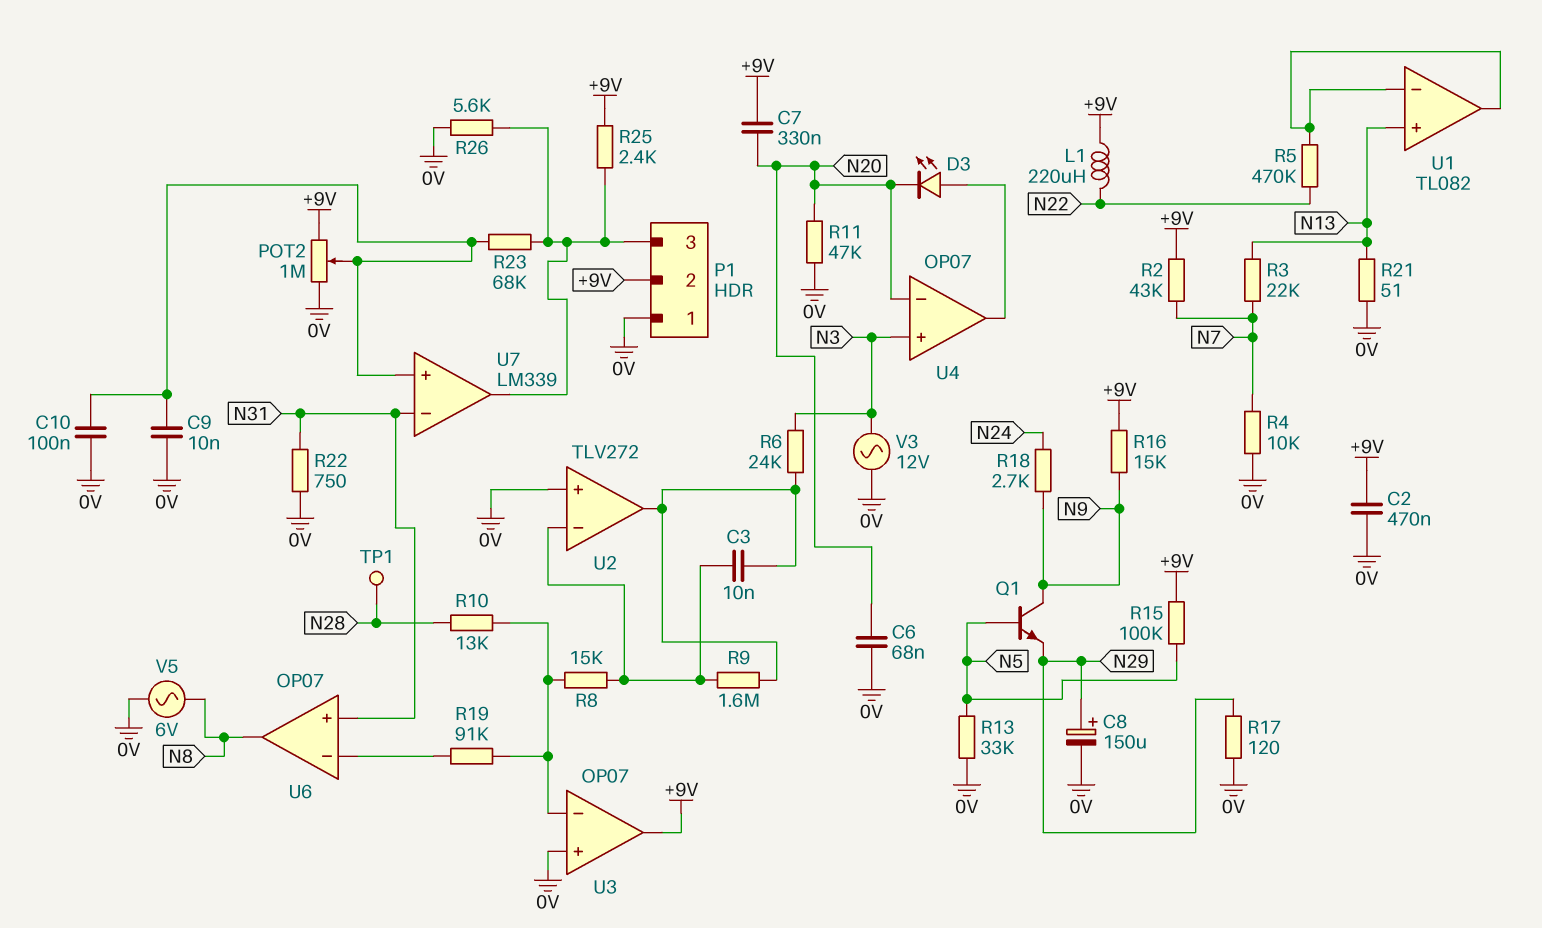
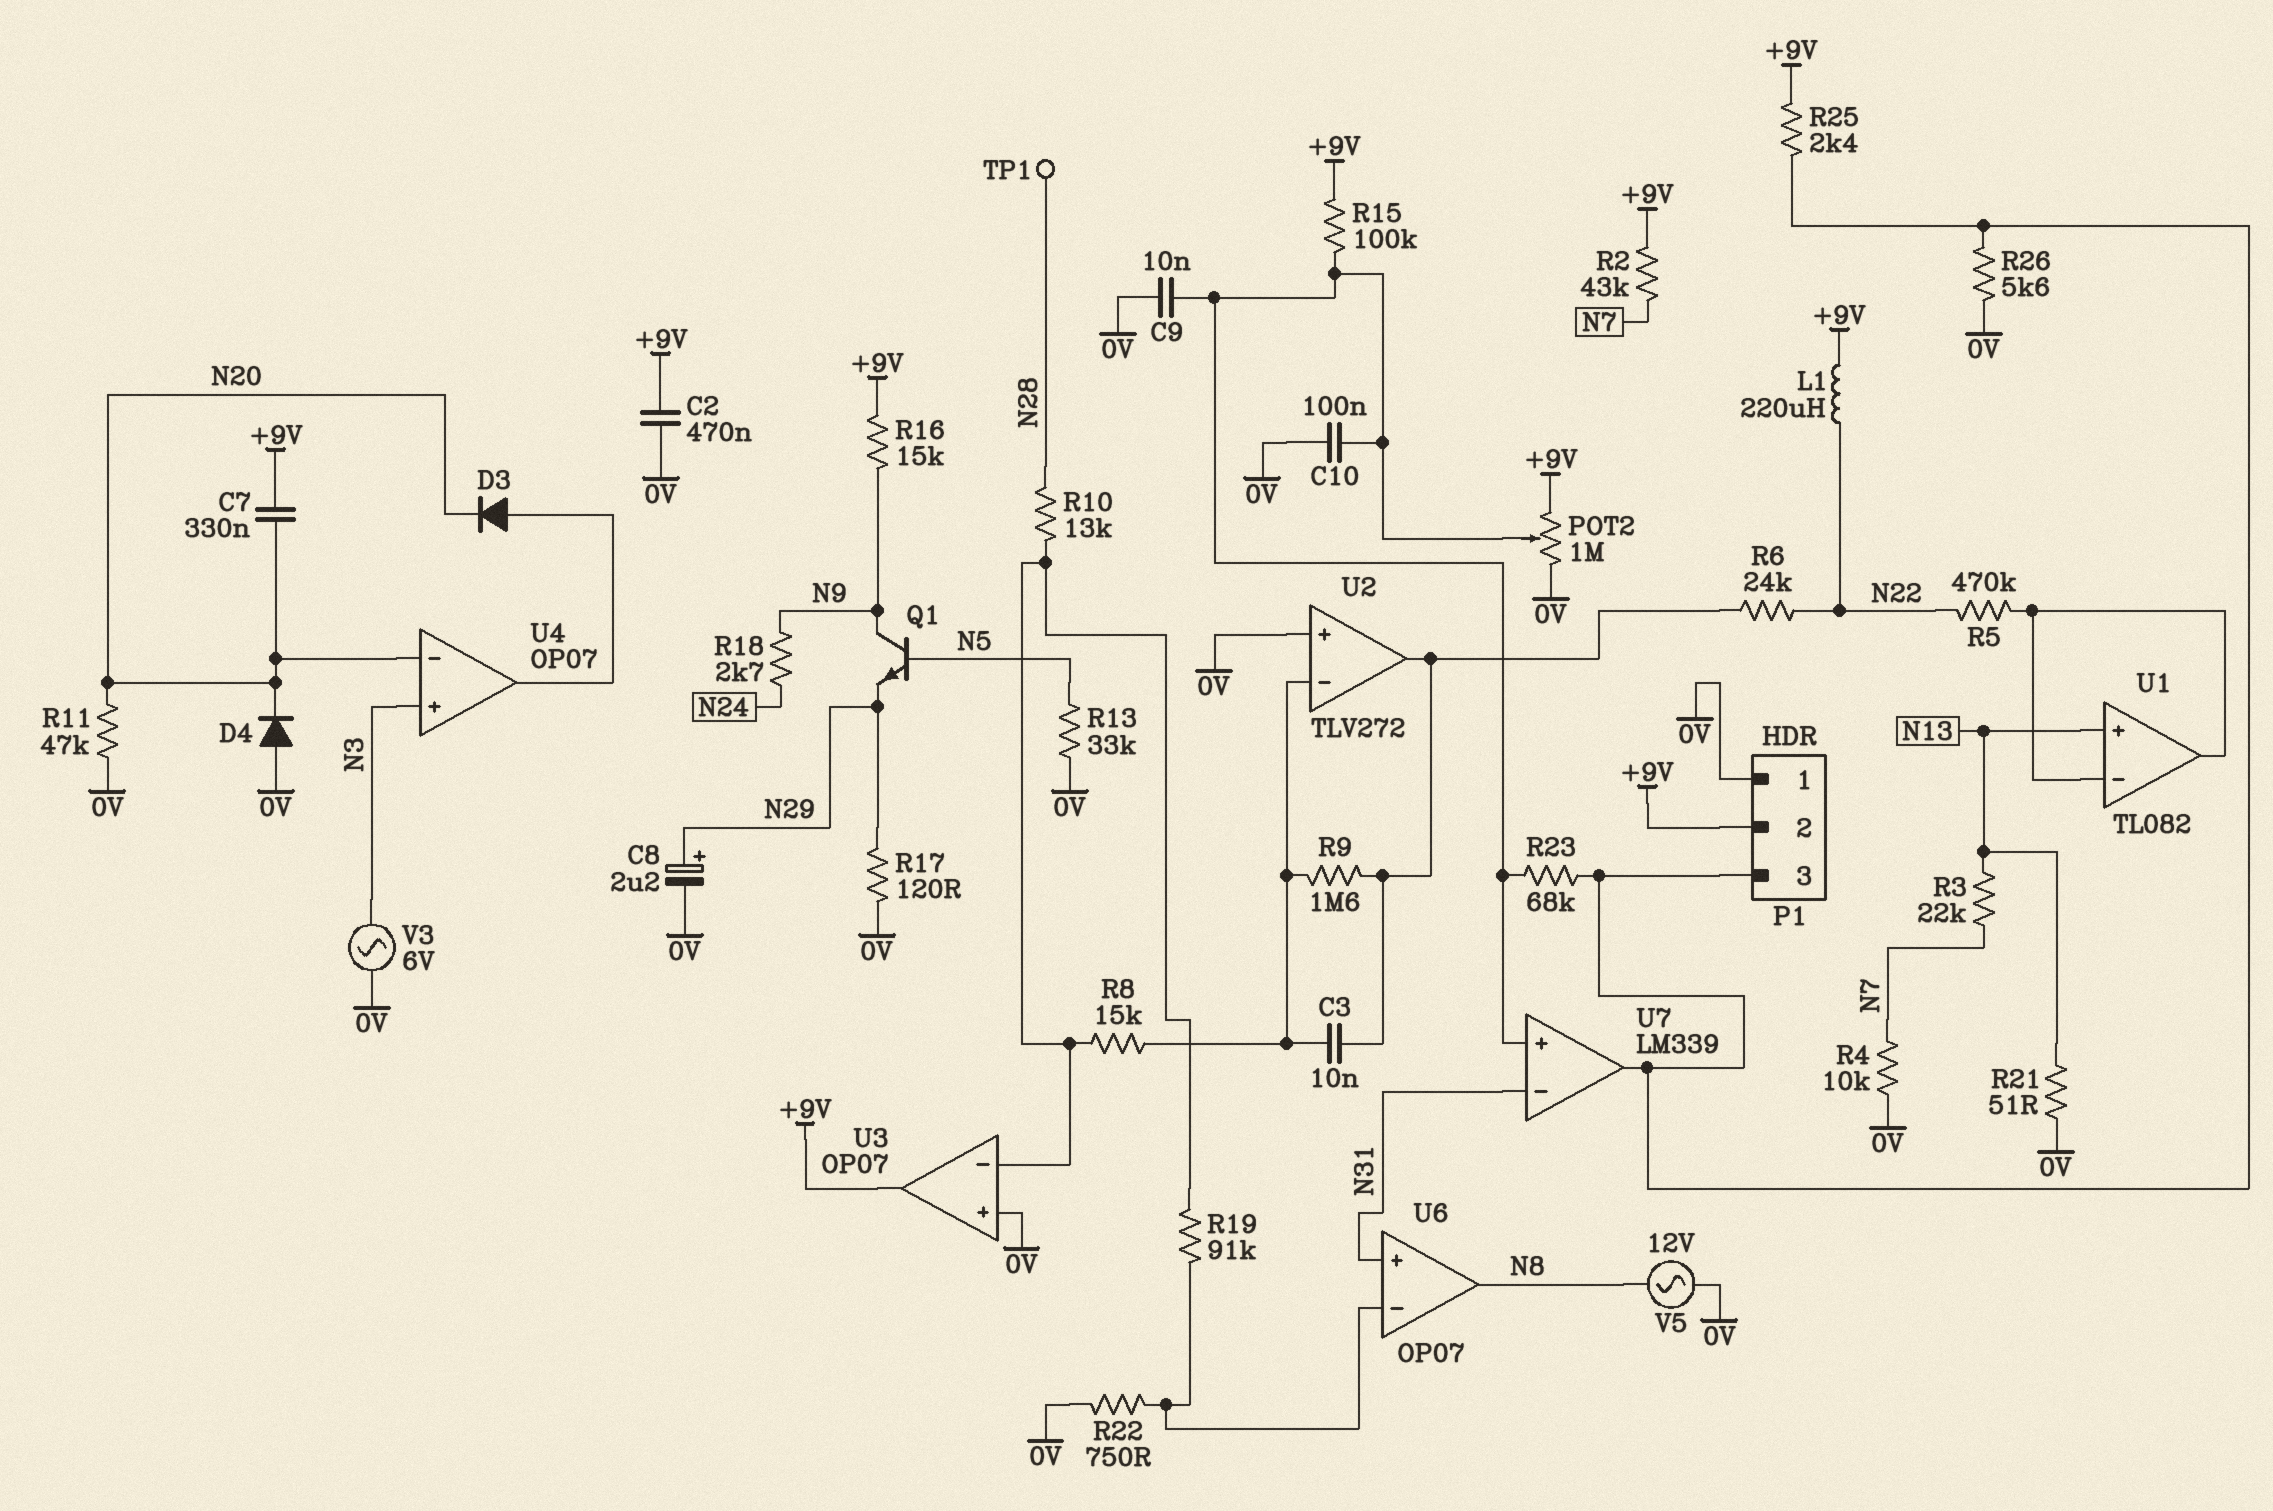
C6: 68nF (0V, N20) -> none
C8: 150uF (plus N29, minus 0V) -> 2.2uF (plus N29, minus 0V)
D3: LED (A U4/out, K N20) -> diode (A U4/out, K N20)
D4: none -> diode (A 0V, K N20)
R6: 24k (N3, U2/out) -> 24k (N22, U2/out)
R15: 100k (+9V, N5) -> 100k (+9V, U7/in+)
R22: 750 (0V, N31) -> 750 (0V, U6/in-)
V3: AC 12V (0V, N3) -> AC 6V (0V, N3)
V5: AC 6V (0V, N8) -> AC 12V (0V, N8)

